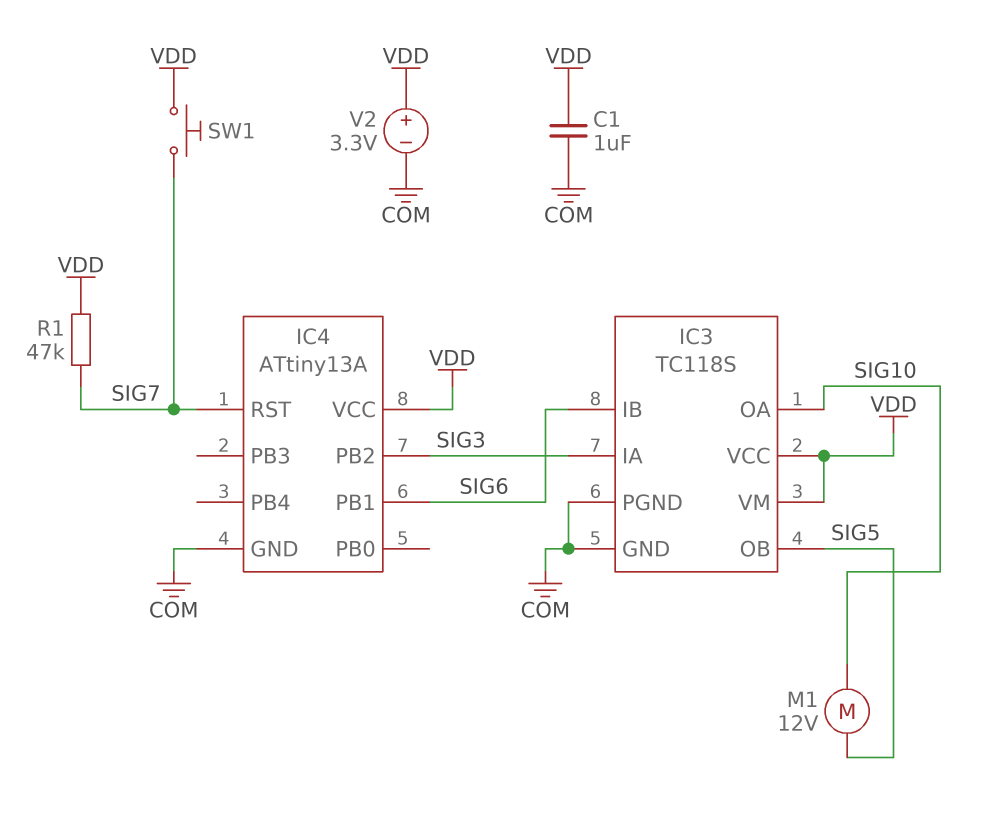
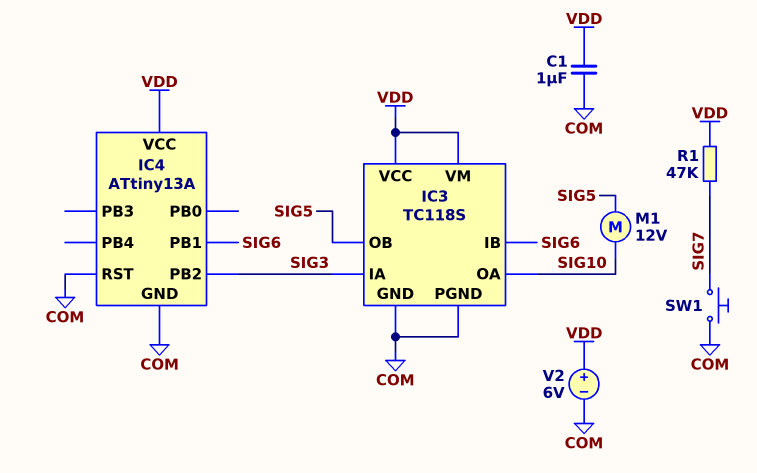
IC4 pin RST: SIG7 -> COM
SW1: button (SIG7, VDD) -> button (COM, SIG7)
V2: 3.3V (plus VDD, minus COM) -> 6V (plus VDD, minus COM)

